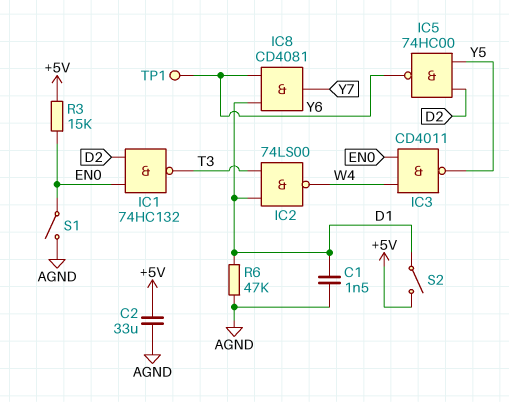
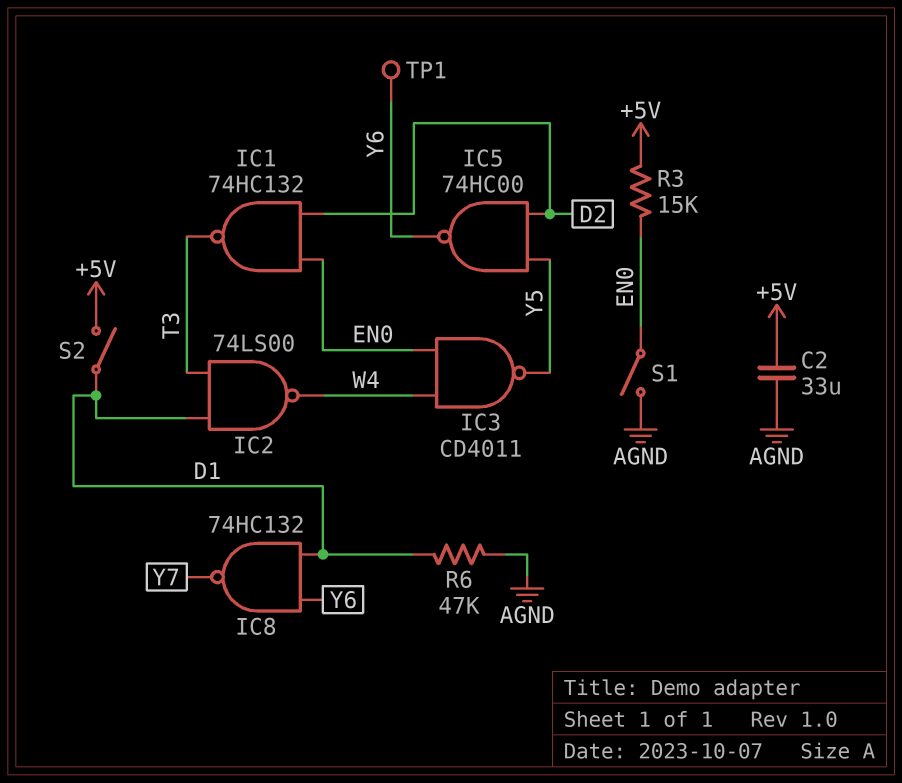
C1: 1.5nF (AGND, D1) -> none
IC8: AND CD4081 (in D1, in Y6, out Y7) -> NAND 74HC132 (in D1, in Y6, out Y7)

